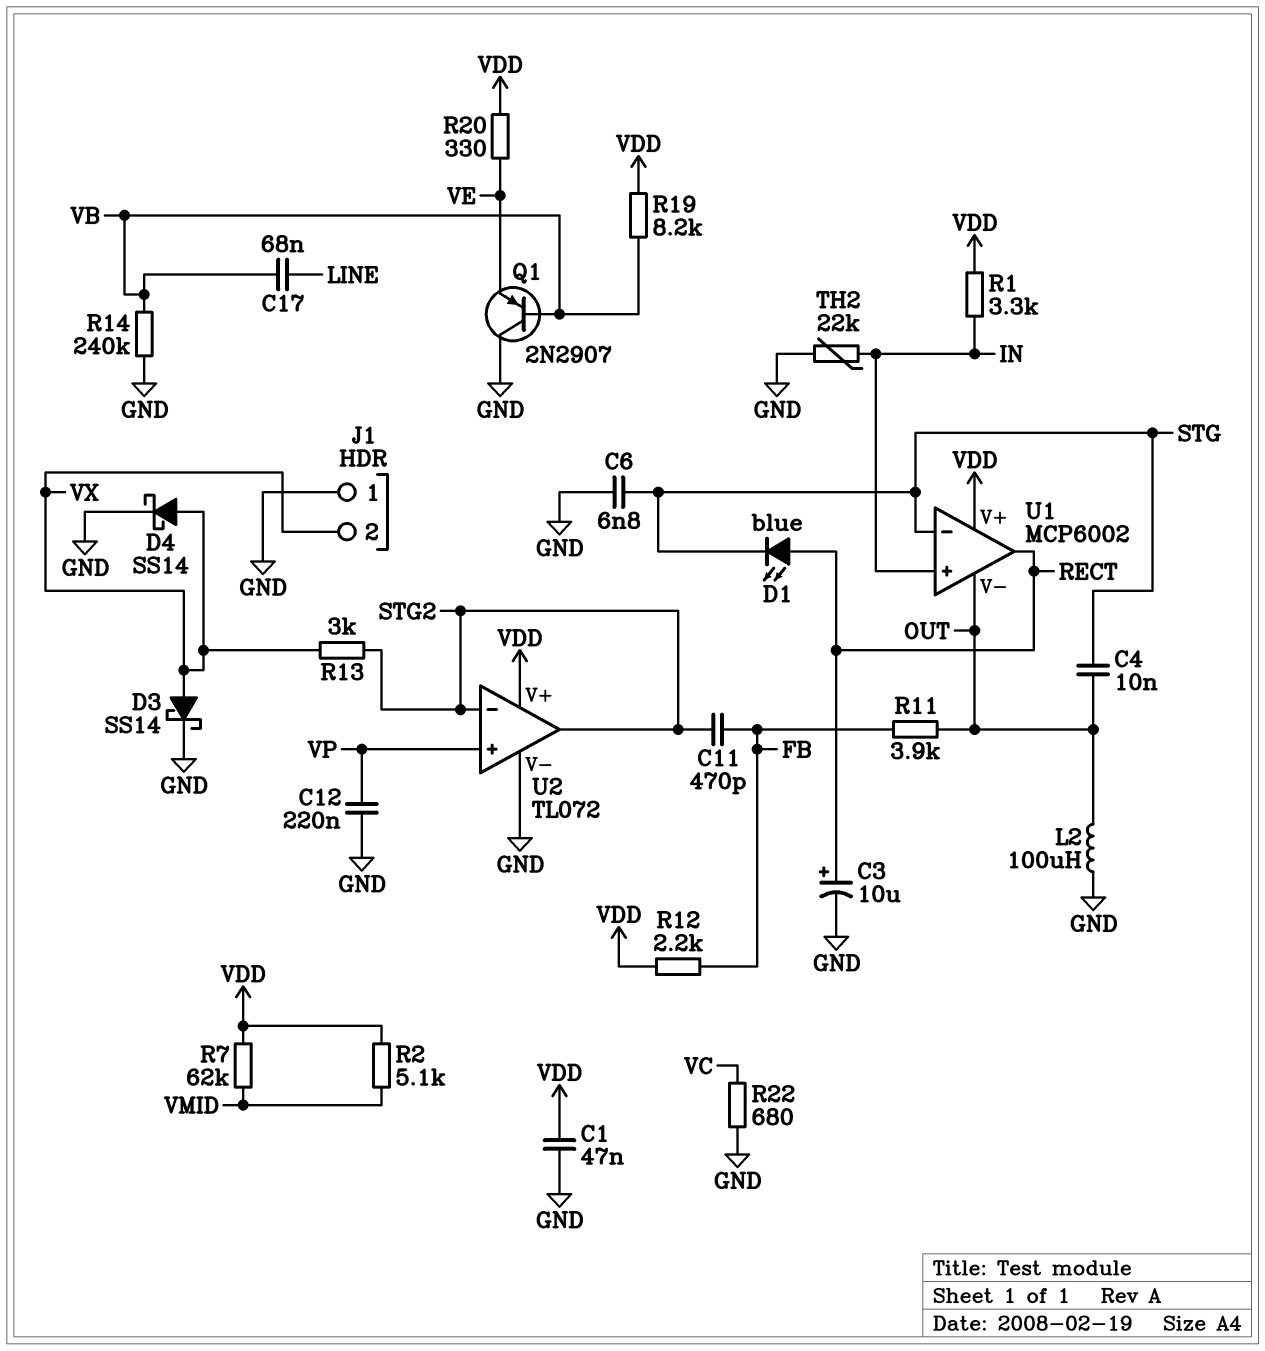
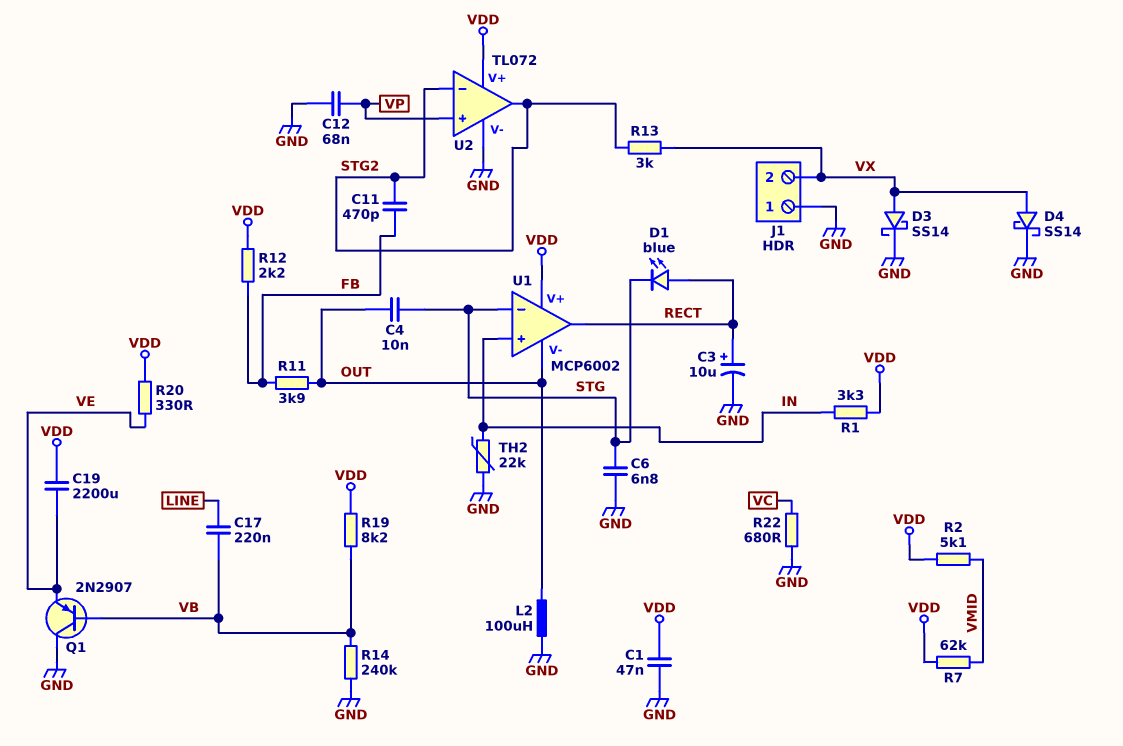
C12: 220nF (GND, VP) -> 68nF (GND, VP)
C17: 68nF (LINE, VB) -> 220nF (LINE, VB)
C19: none -> 2200uF (VDD, VE)

